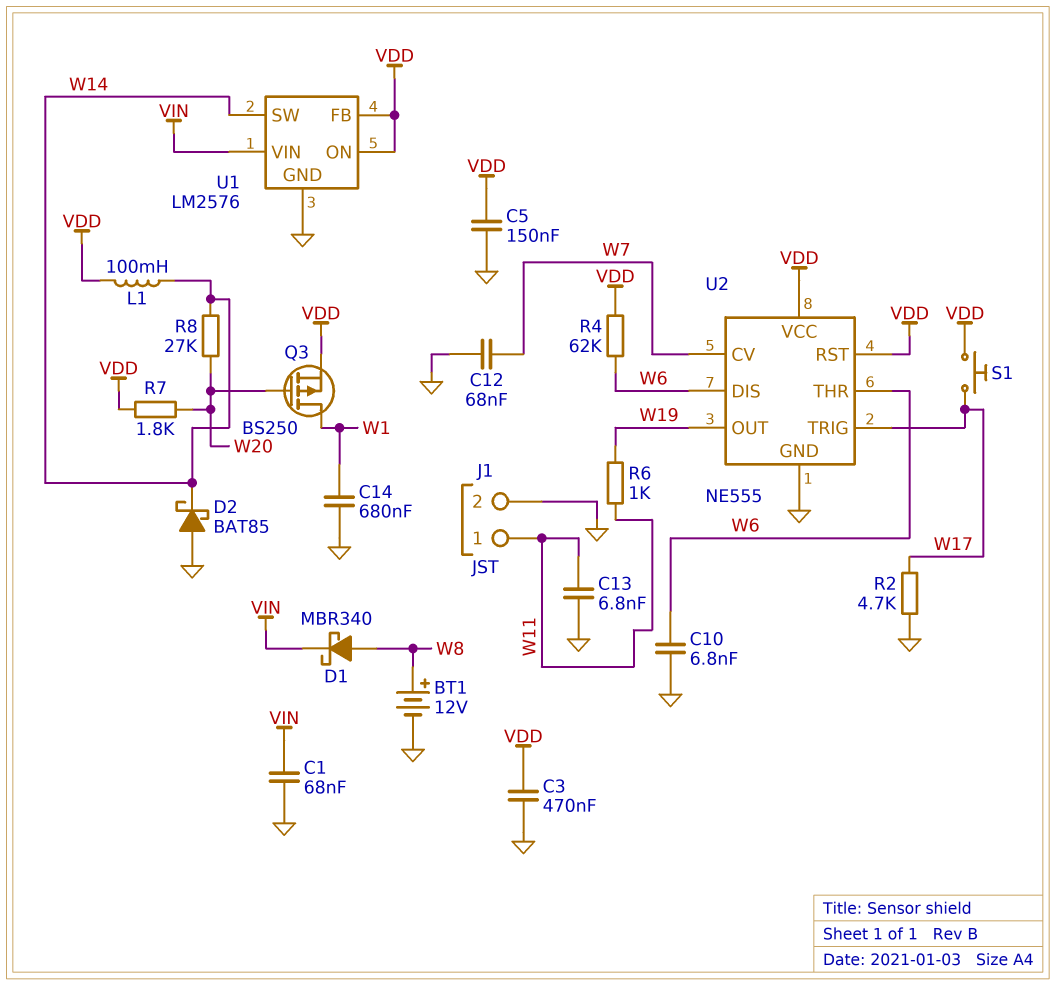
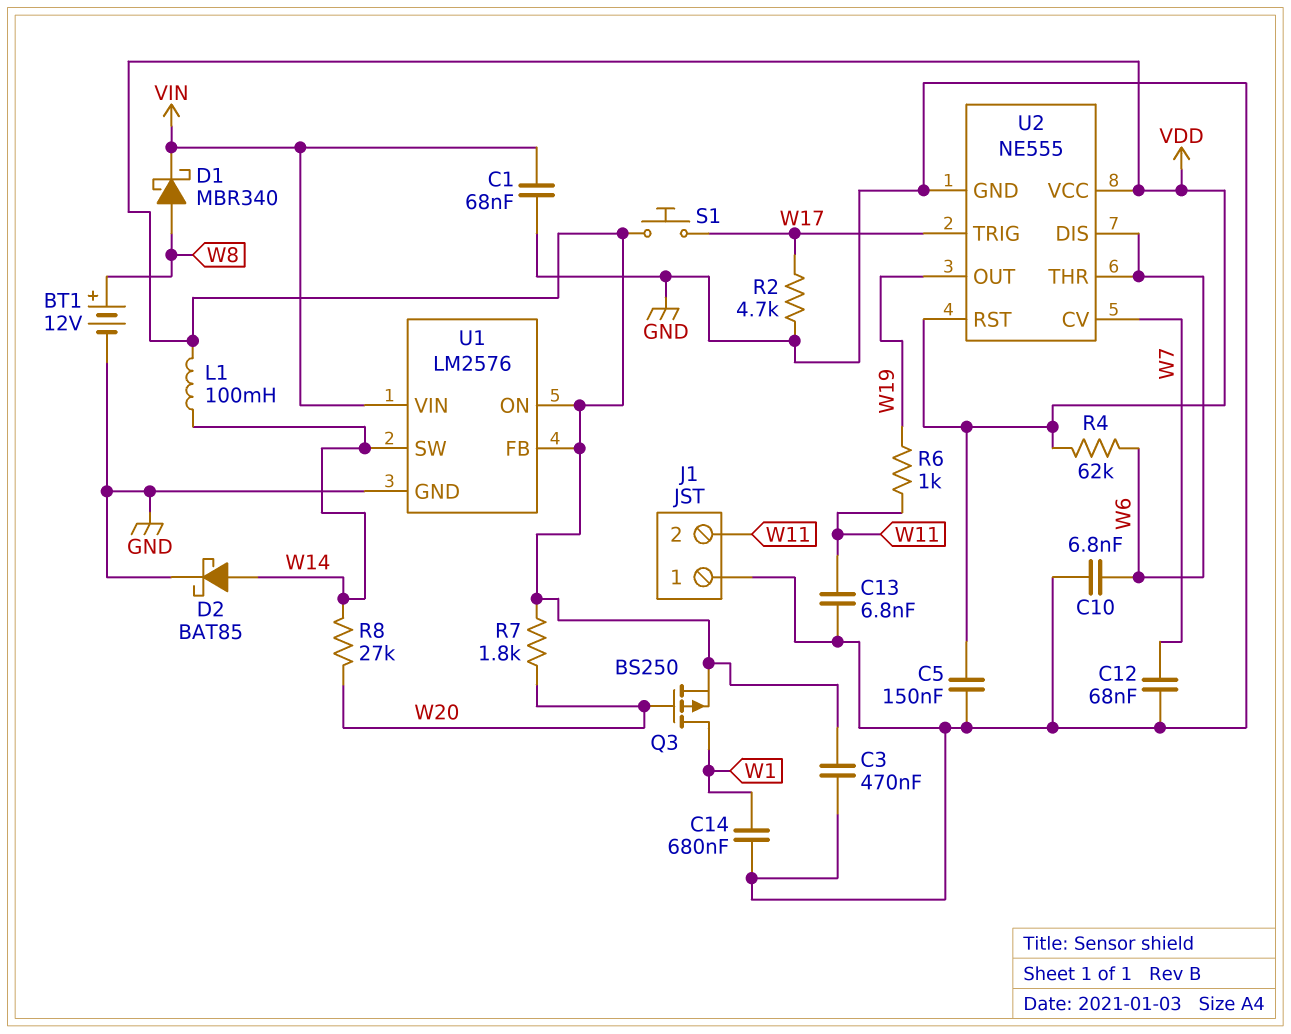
D2: schottky BAT85 (A GND, K W14) -> schottky BAT85 (A W14, K GND)
J1 pin 1: W11 -> GND
J1 pin 2: GND -> W11

